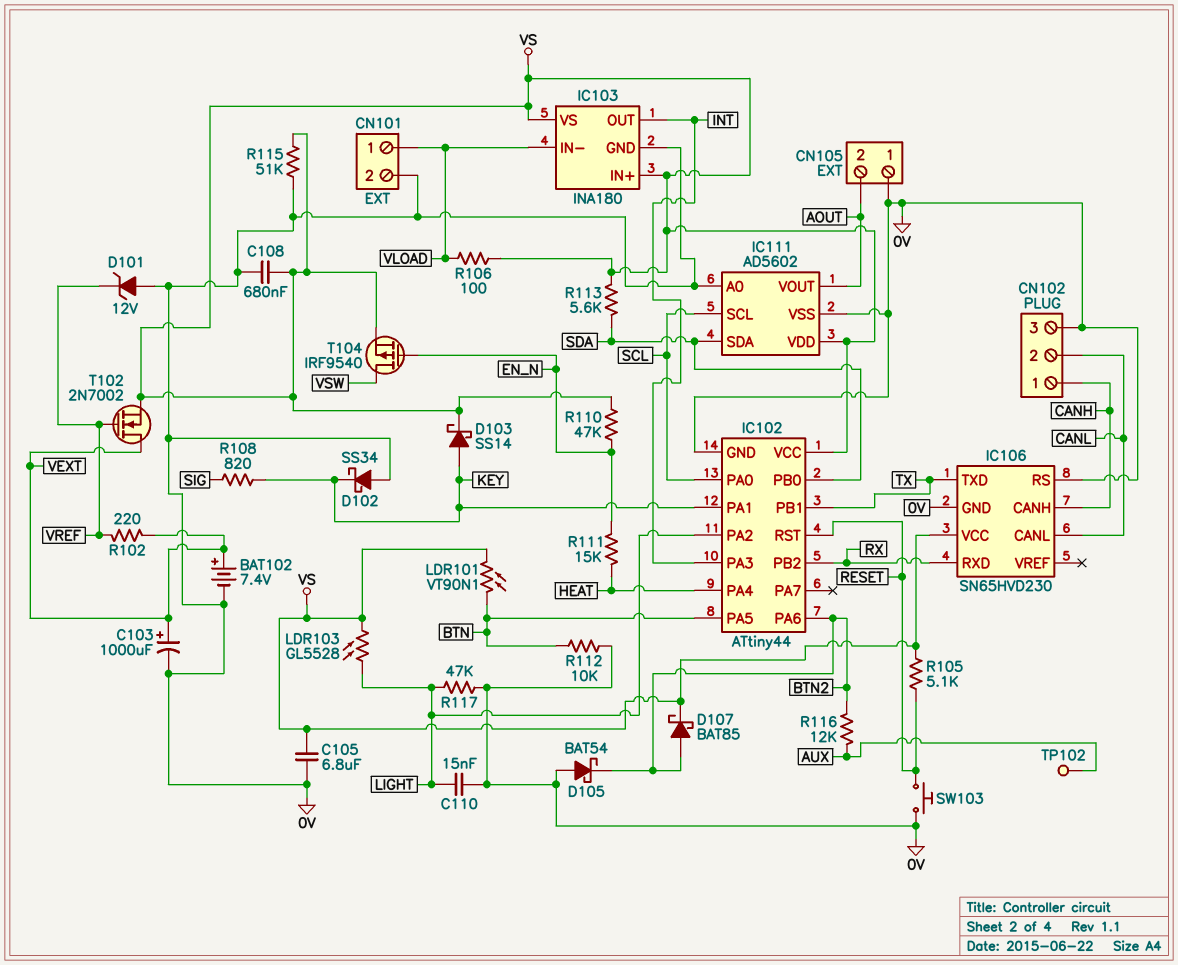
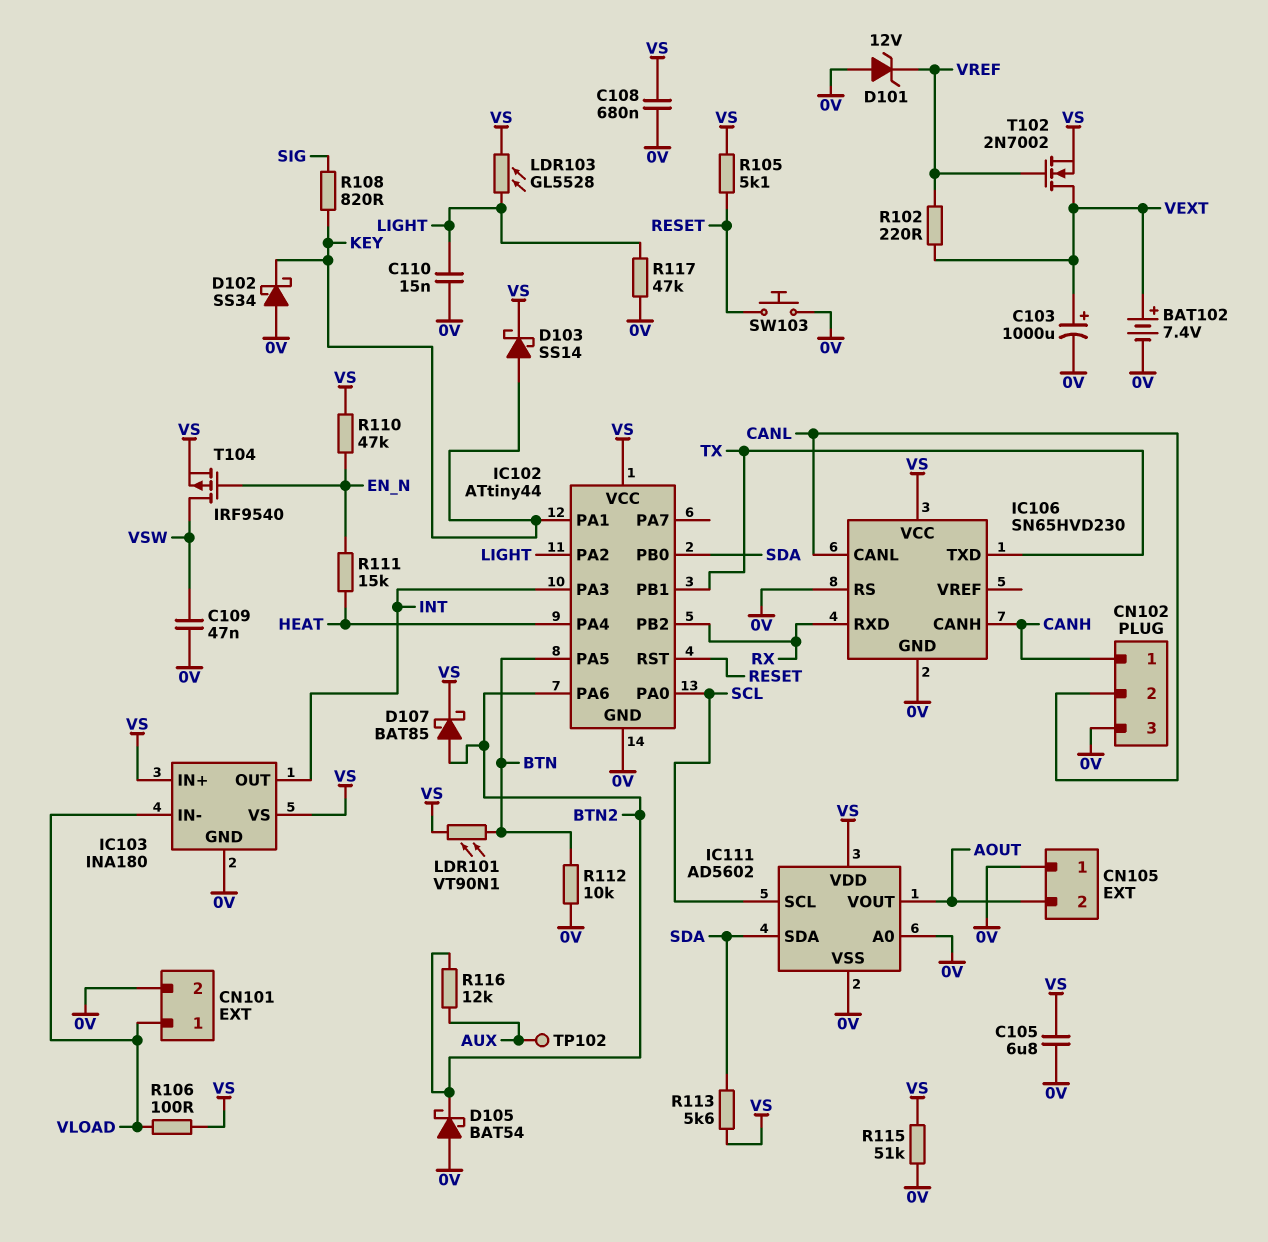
C109: none -> 47nF (0V, VSW)

